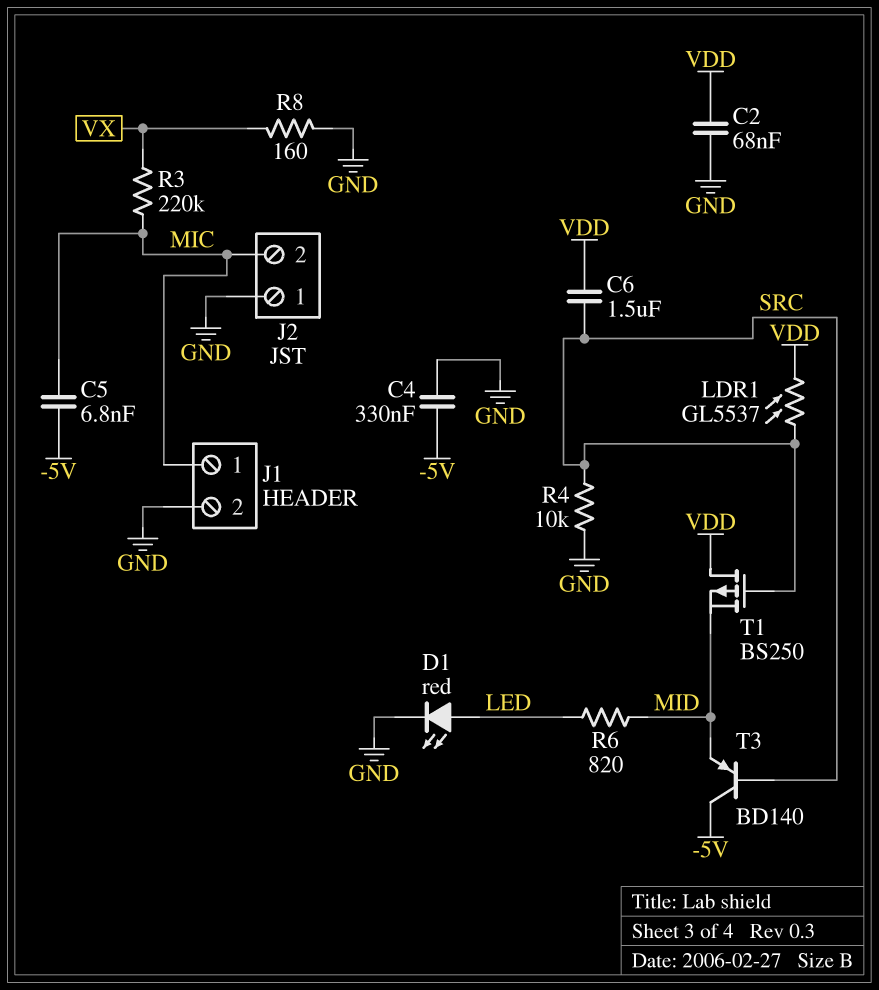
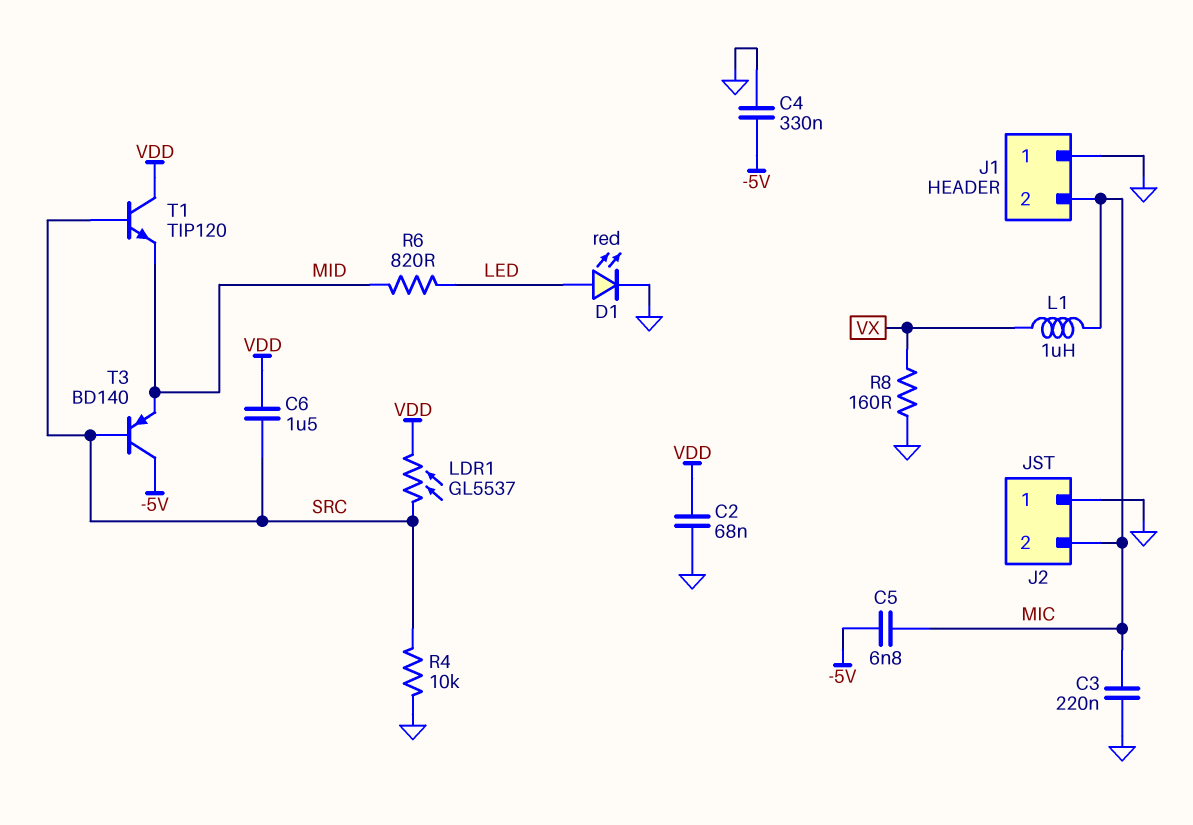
C3: none -> 220nF (GND, MIC)
J1 pin 1: MIC -> GND
J1 pin 2: GND -> MIC
L1: none -> 1uH (MIC, VX)
R3: 220k (MIC, VX) -> none
T1: PMOS BS250 (G SRC, D VDD, S MID) -> NPN TIP120 (B SRC, C VDD, E MID)

